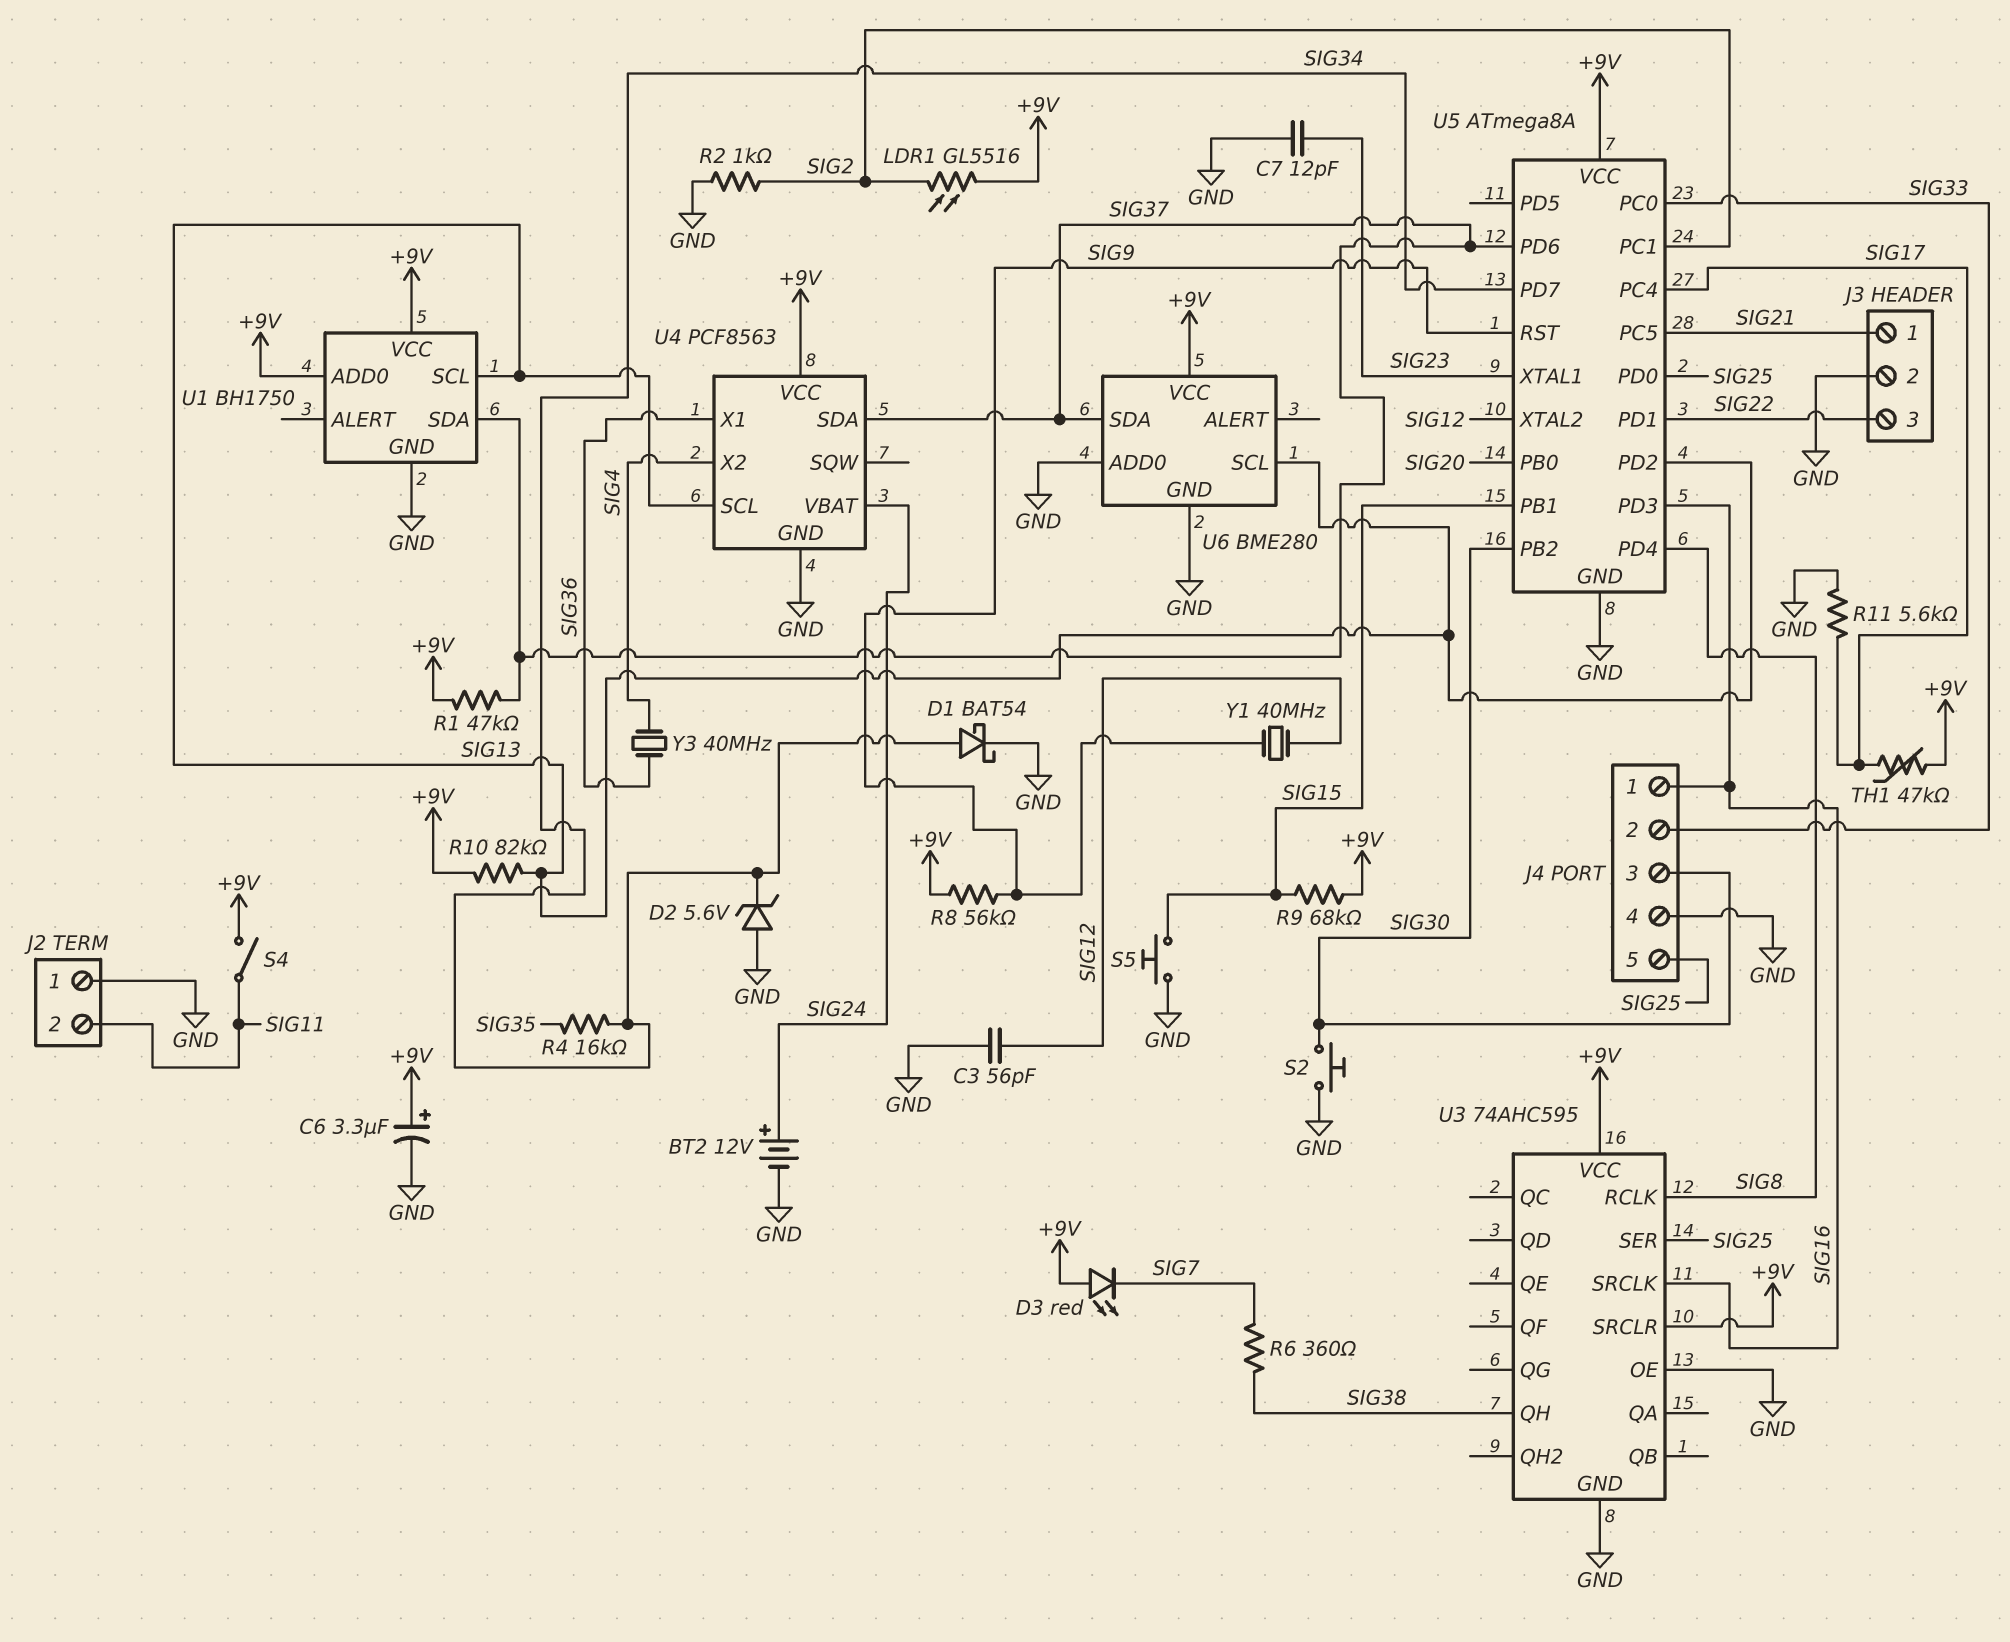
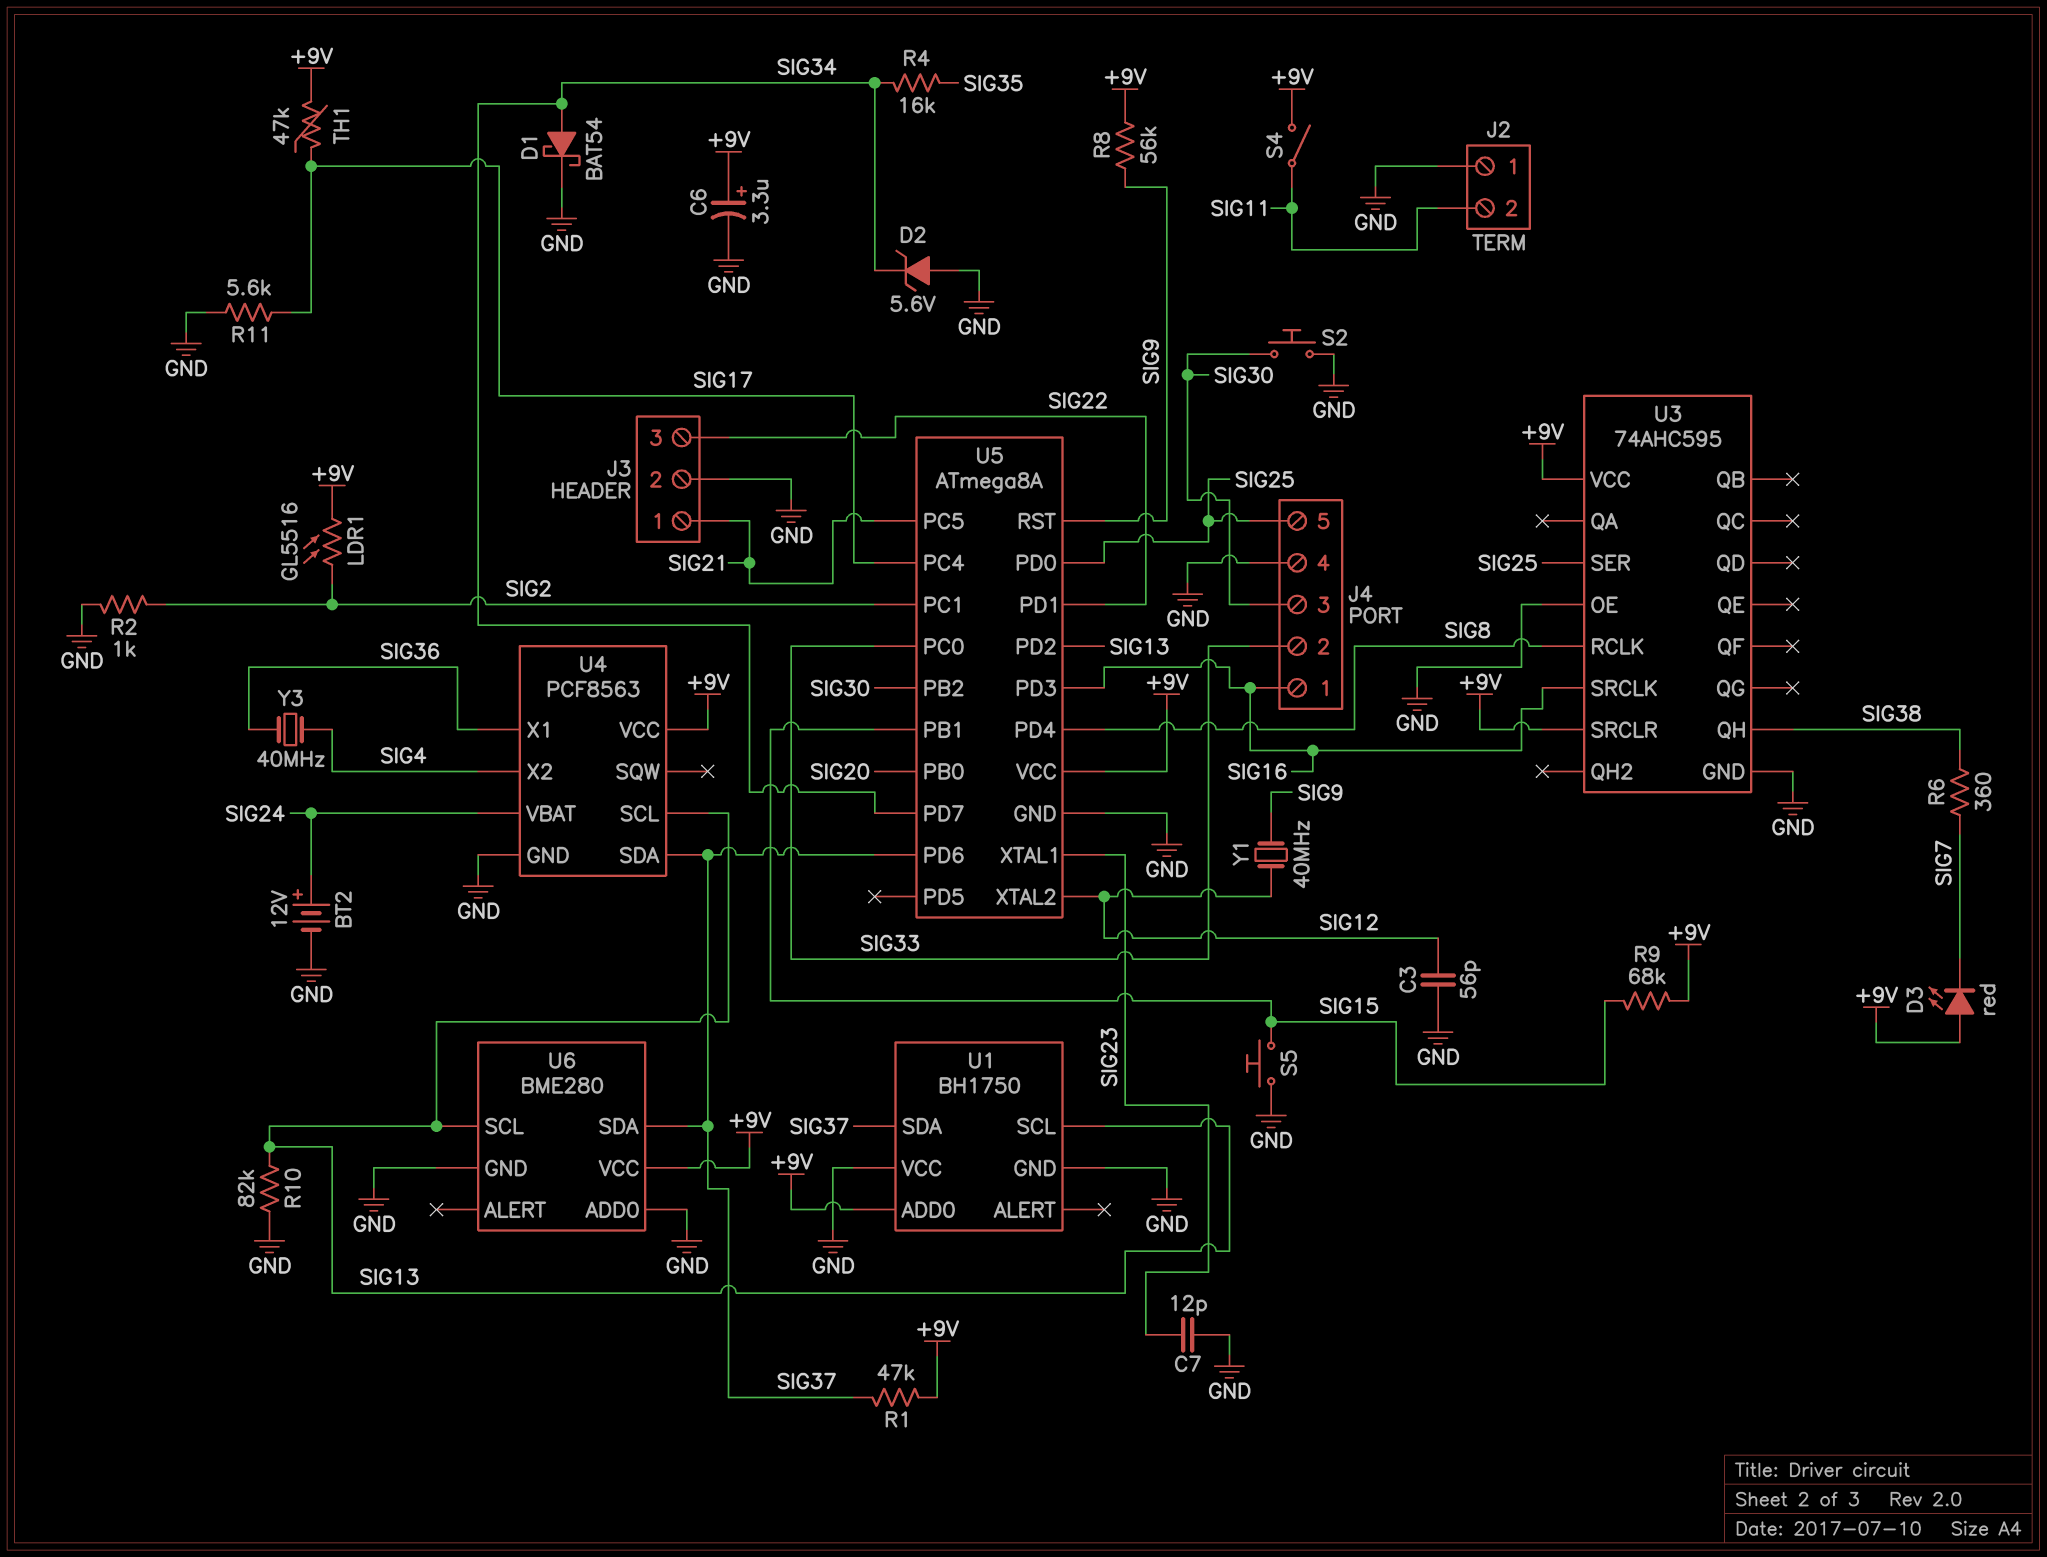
R10: 82k (+9V, SIG13) -> 82k (GND, SIG13)
U1 pin VCC: +9V -> GND

